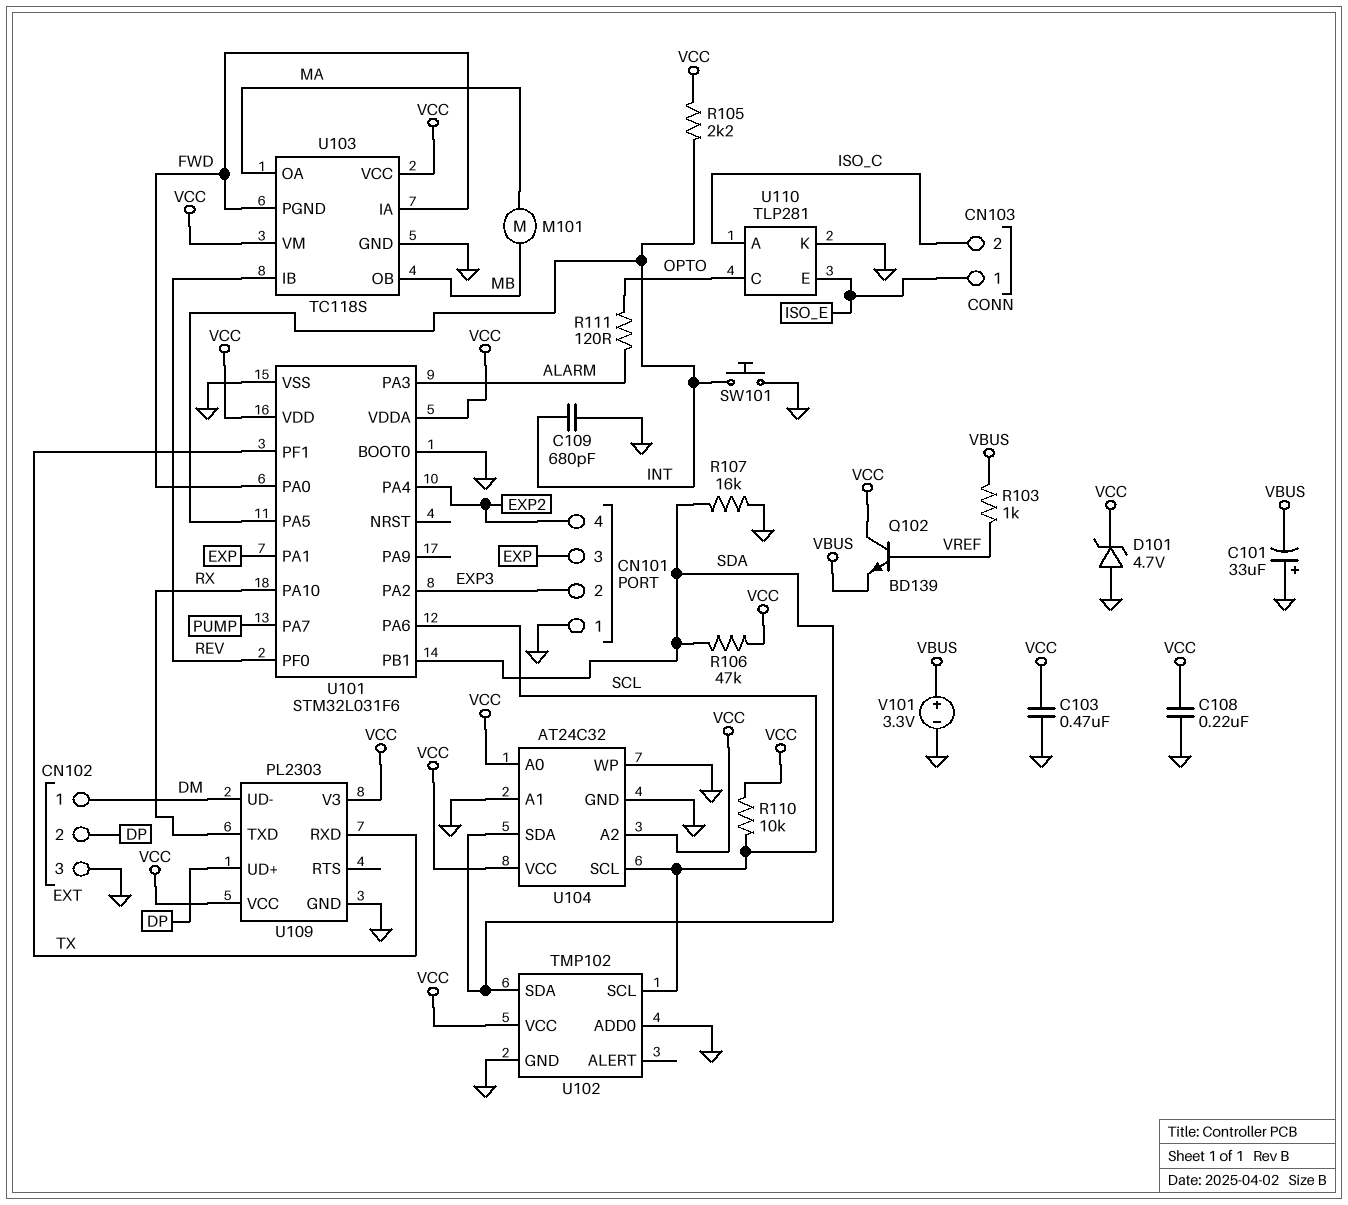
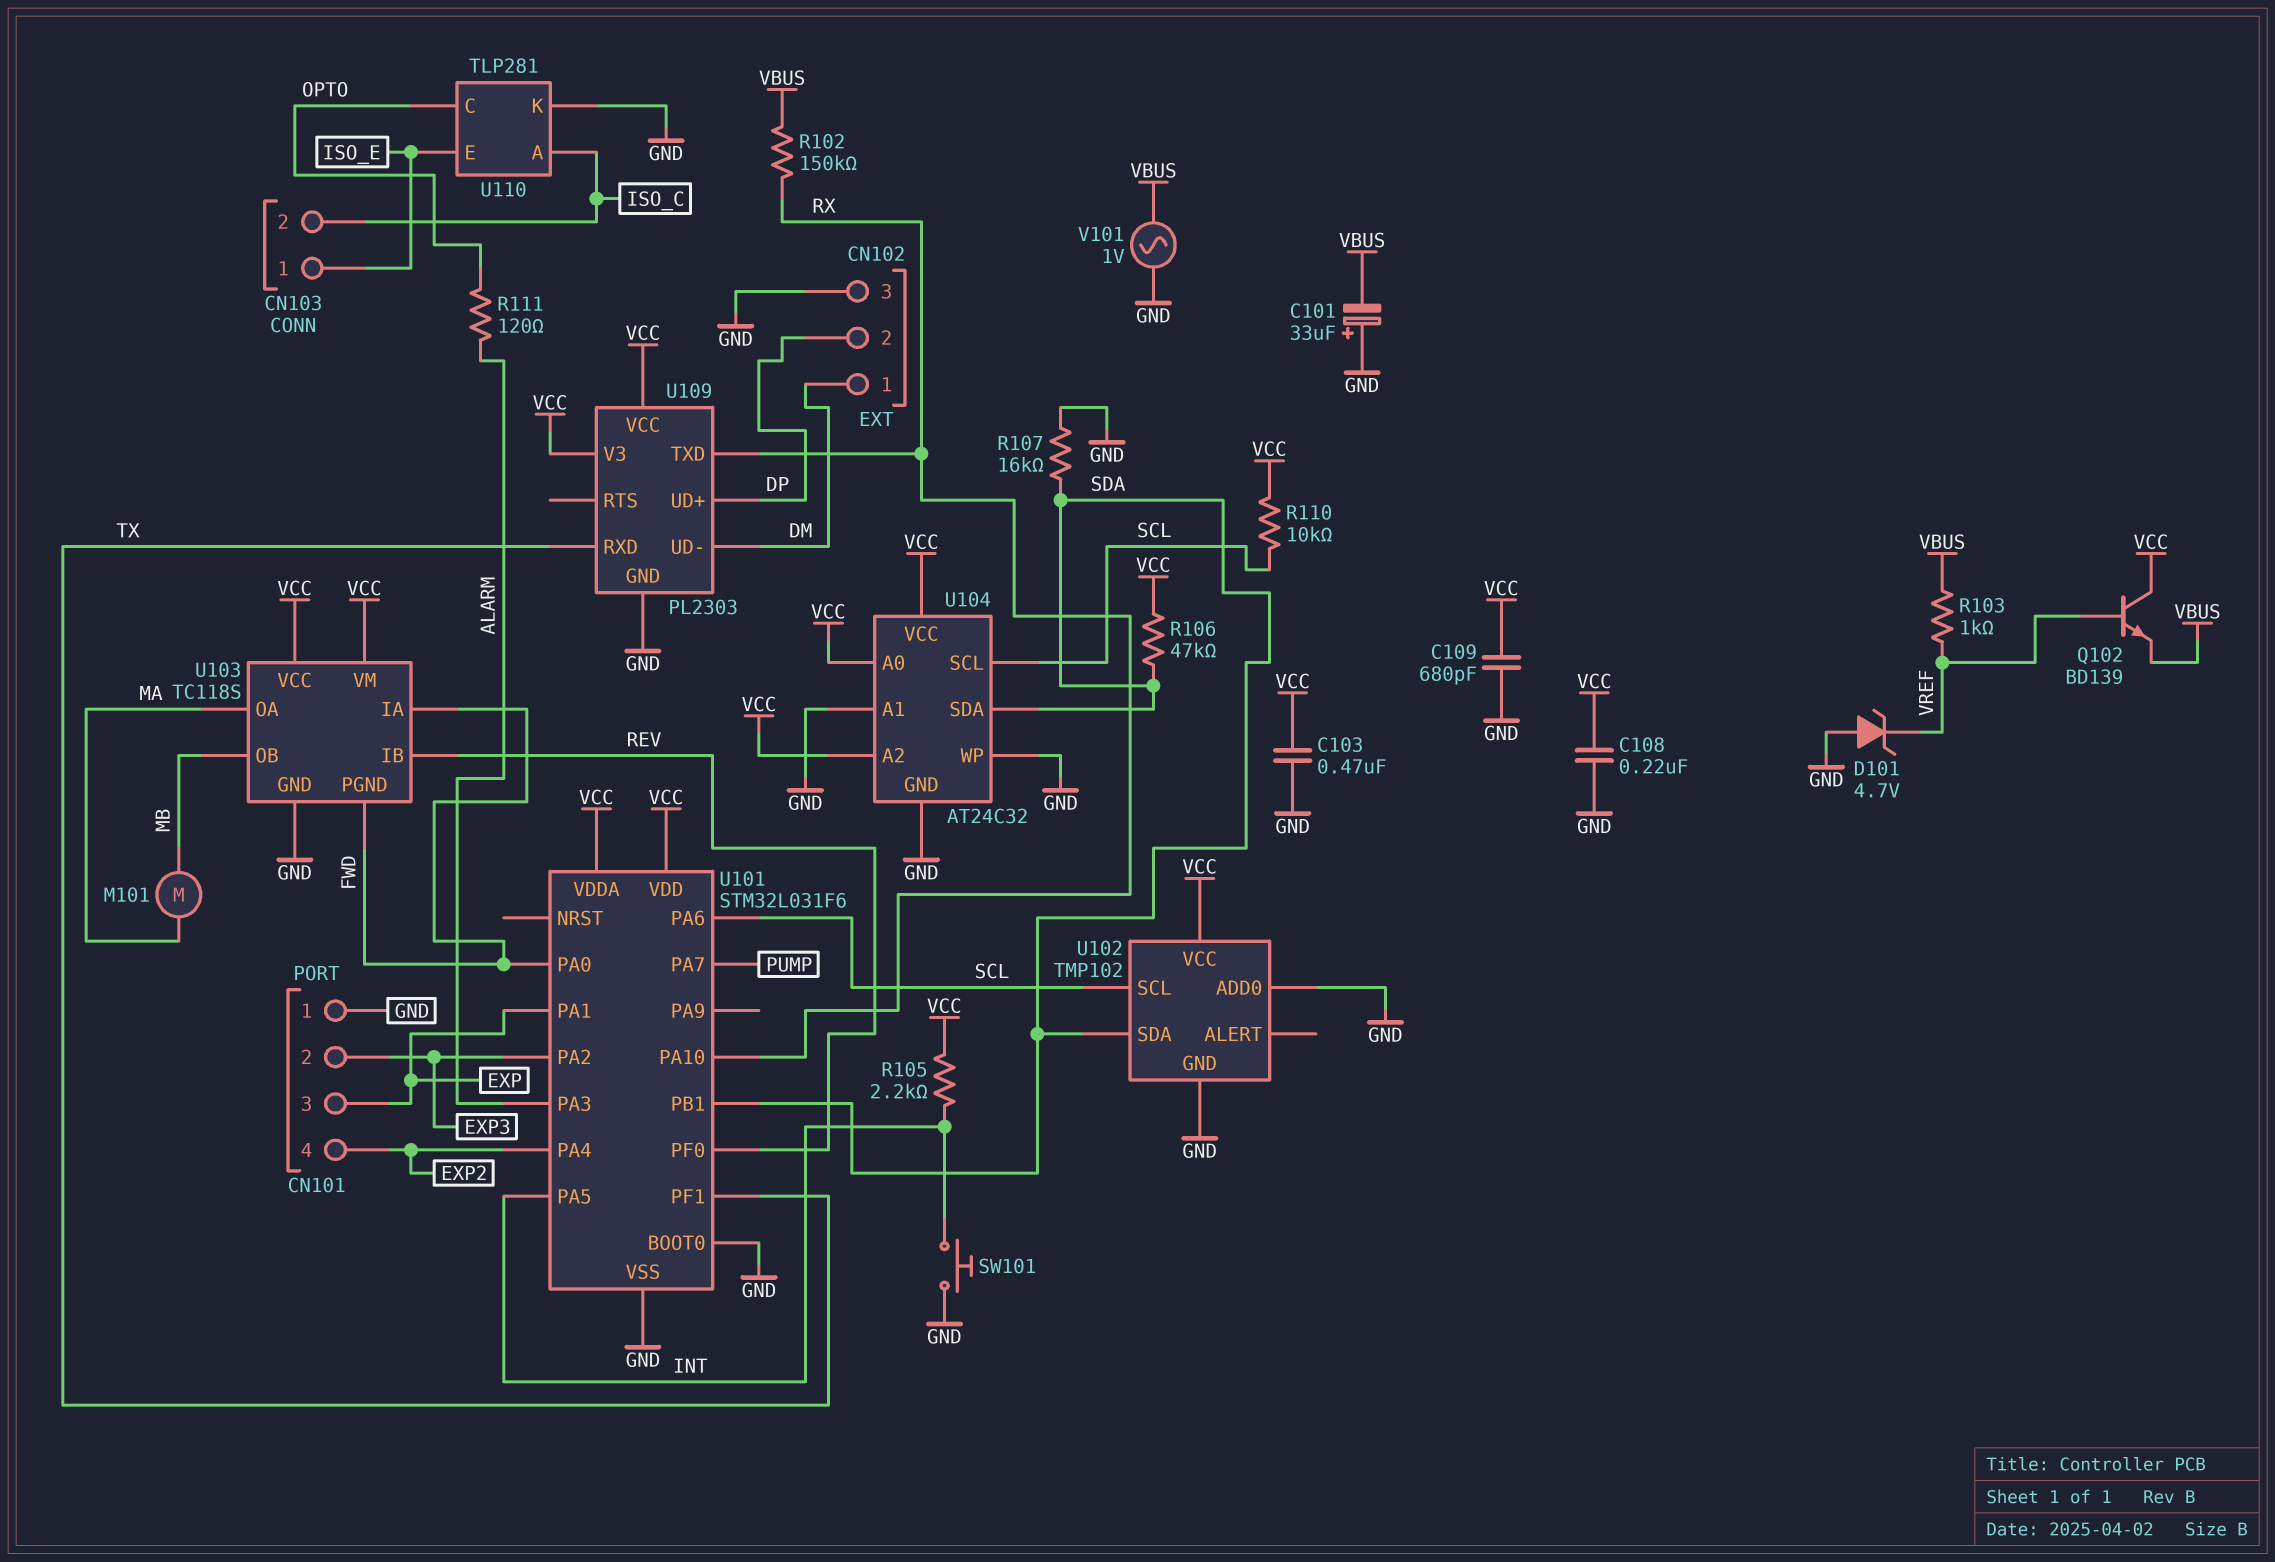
C109: 680pF (GND, INT) -> 680pF (GND, VCC)
D101: zener 4.7V (A GND, K VCC) -> zener 4.7V (A GND, K VREF)
R102: none -> 150k (RX, VBUS)
V101: 3.3V (plus VBUS, minus GND) -> AC 1V (GND, VBUS)

